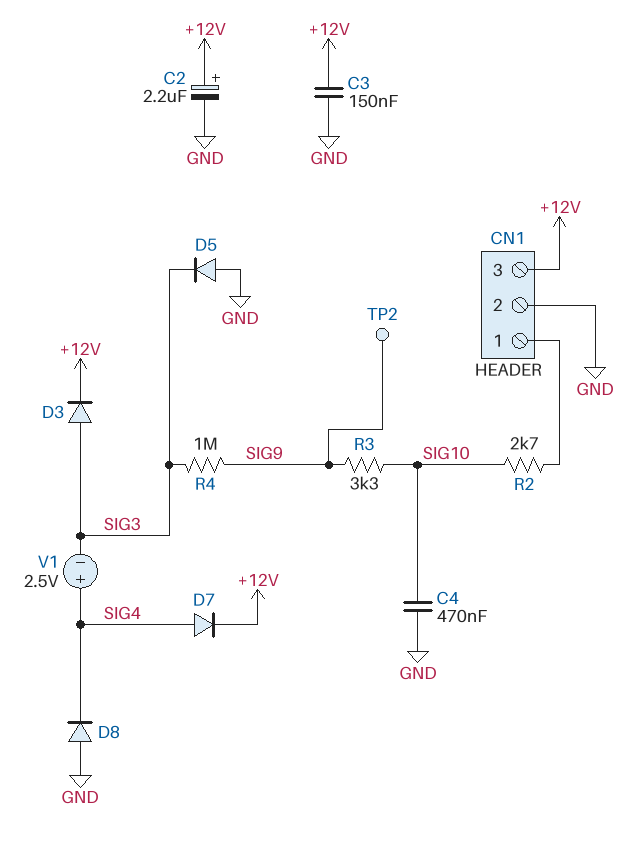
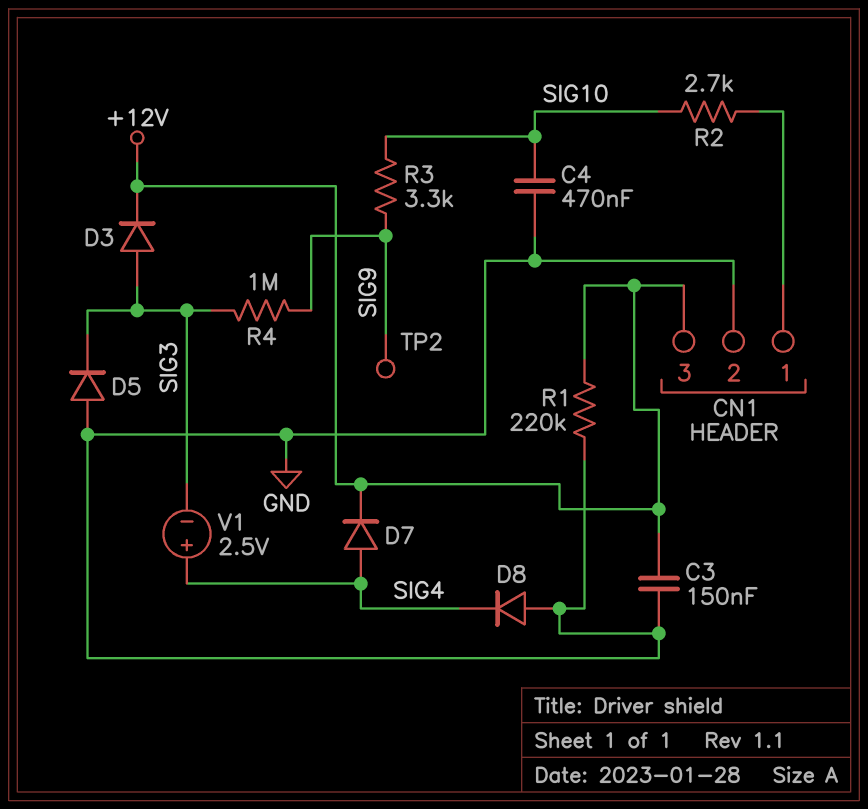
C2: 2.2uF (plus +12V, minus GND) -> none
R1: none -> 220k (+12V, GND)

